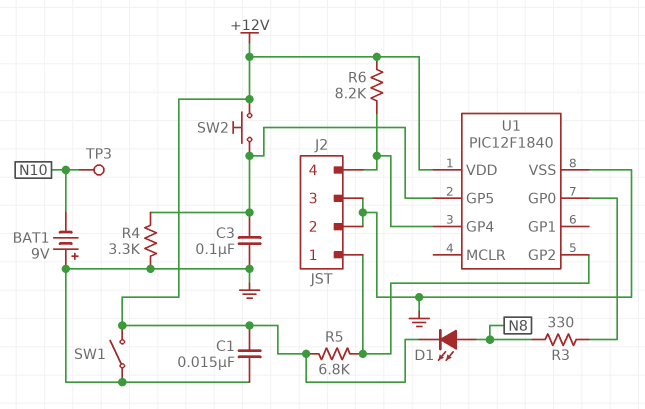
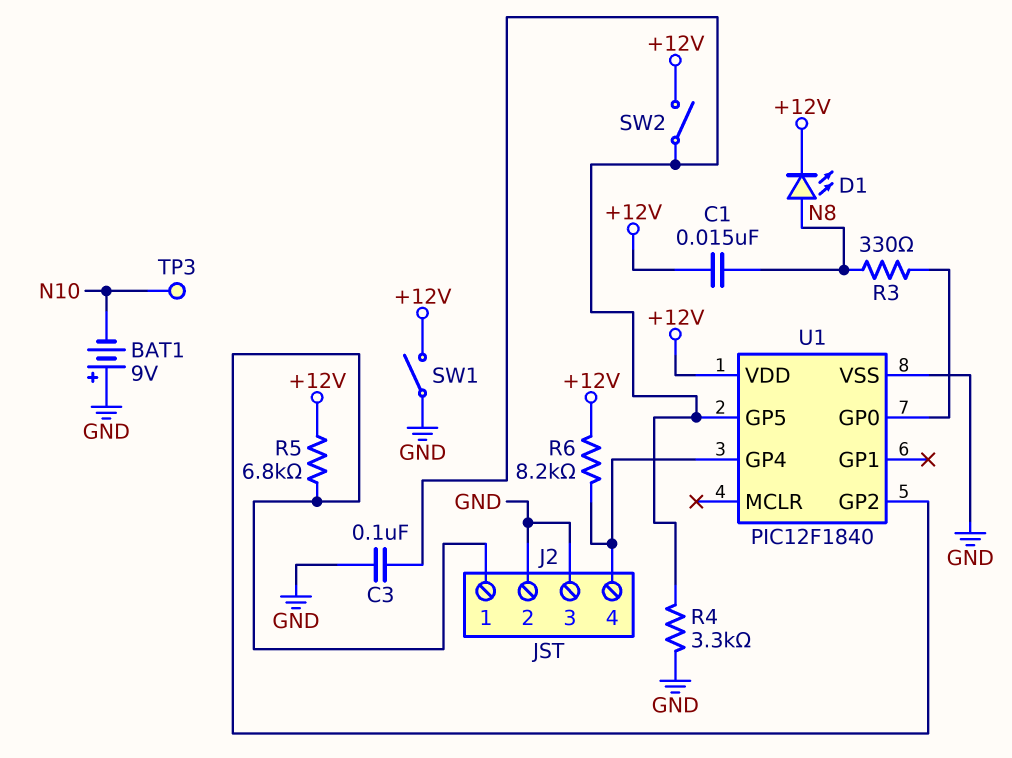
C1: 15nF (+12V, GND) -> 15nF (+12V, N8)
SW2: button (+12V, U1/GP5) -> switch (+12V, U1/GP5)

